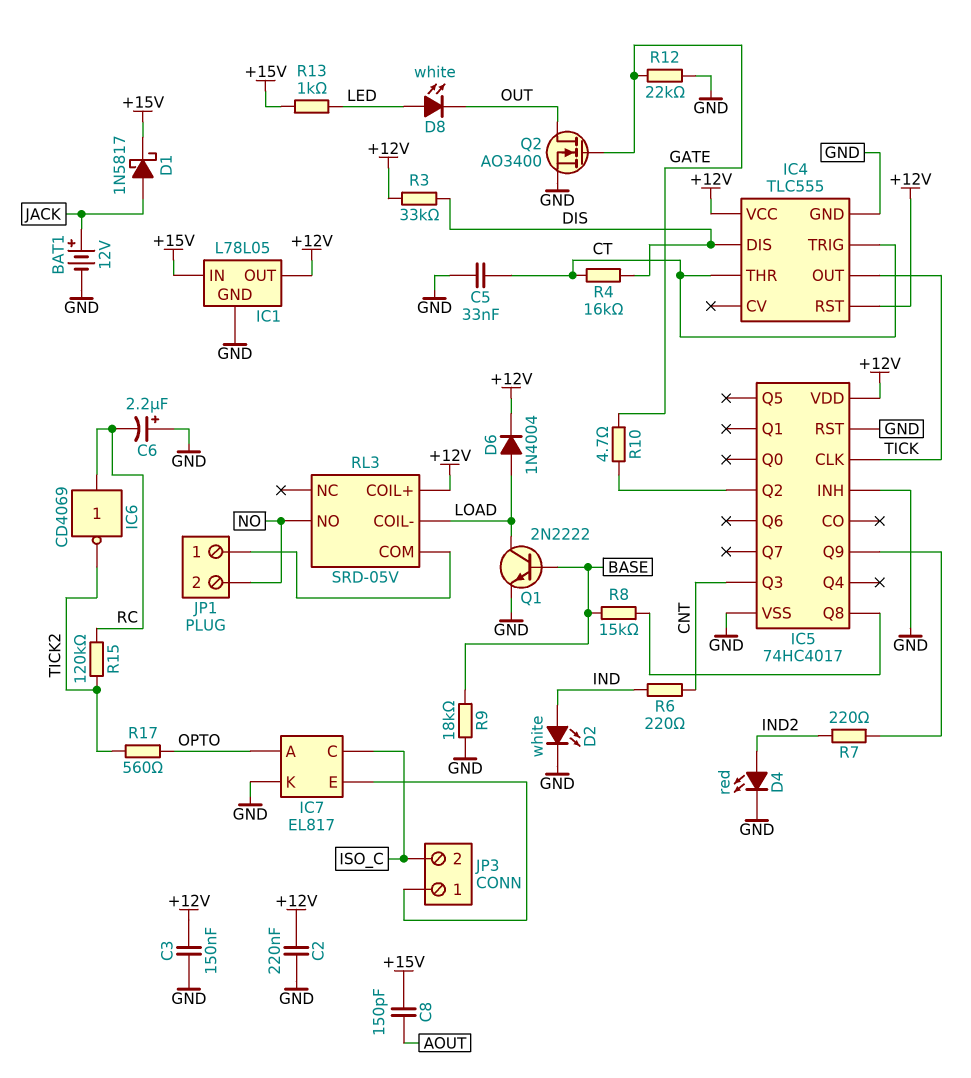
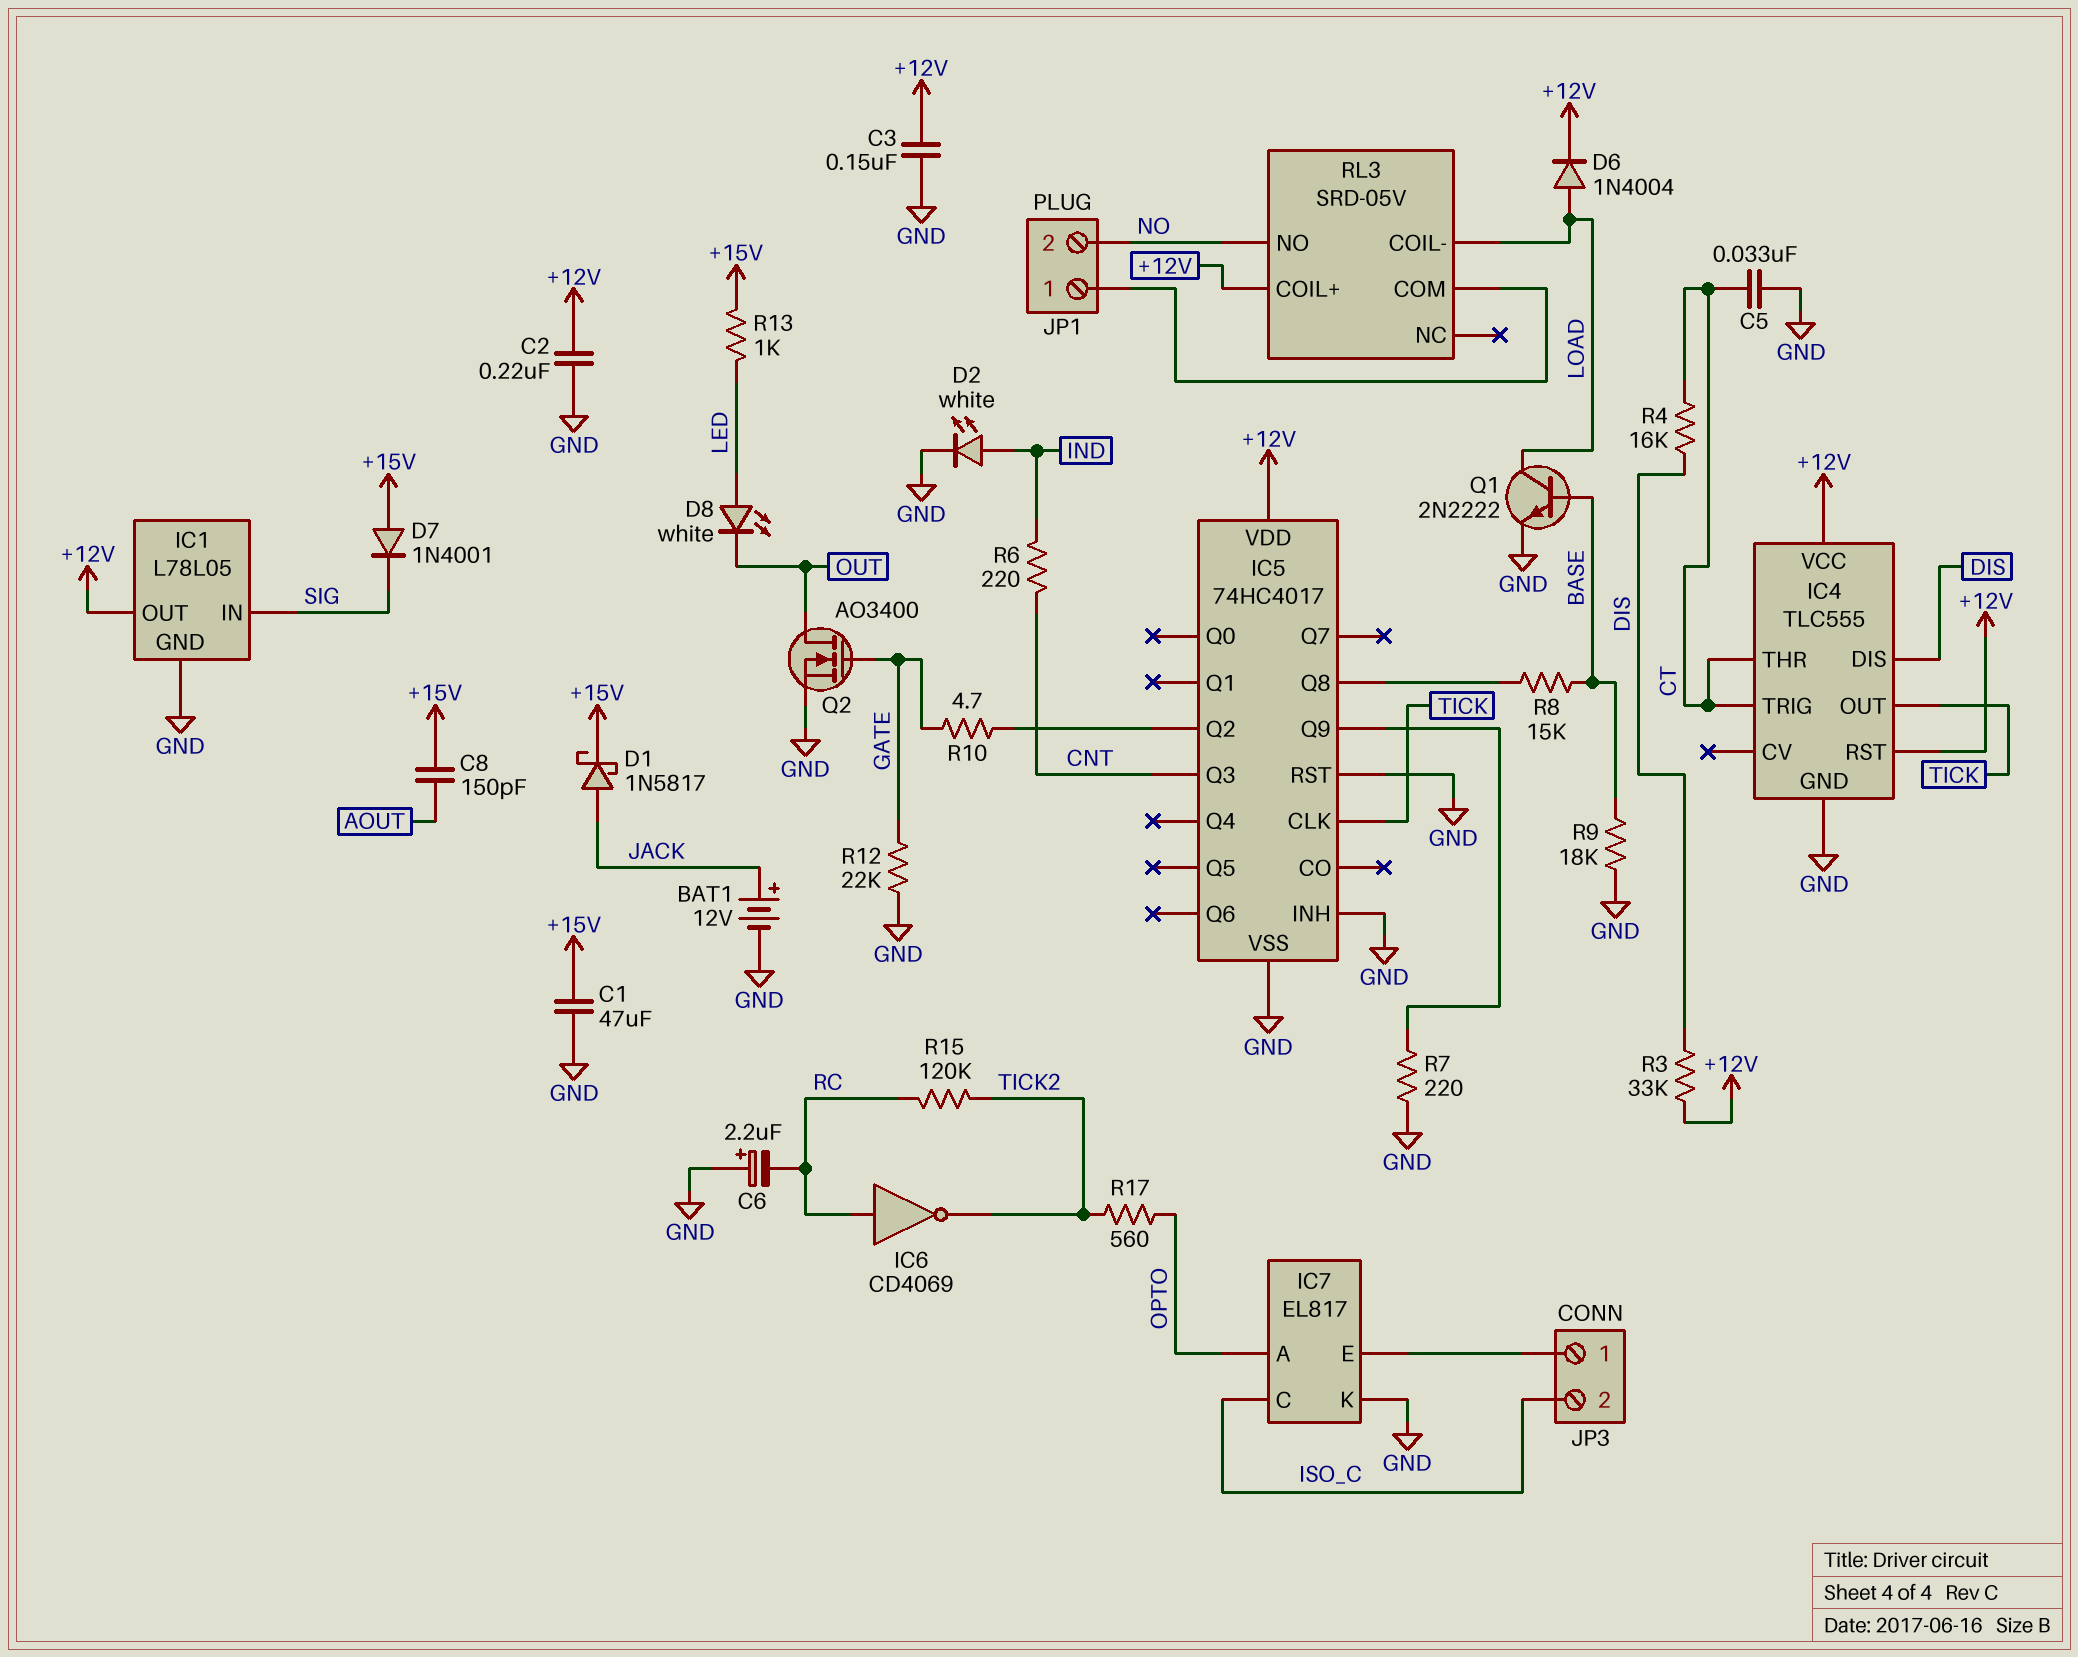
C1: none -> 47uF (+15V, GND)
D4: LED red (A IND2, K GND) -> none
D7: none -> diode 1N4001 (A +15V, K SIG)
IC1 pin IN: +15V -> SIG
R7: 220 (IC5/Q9, IND2) -> 220 (GND, IC5/Q9)

